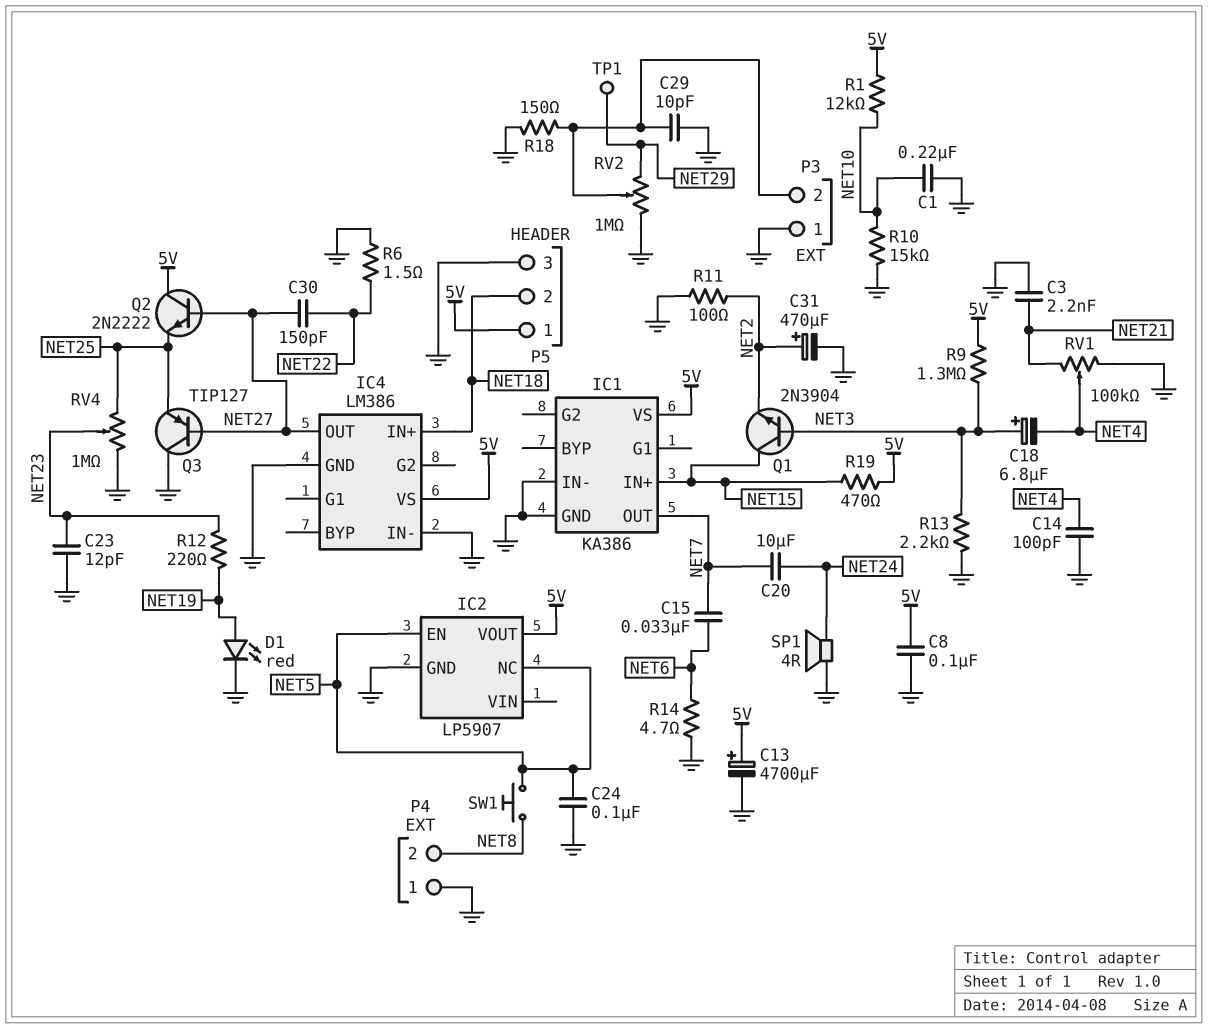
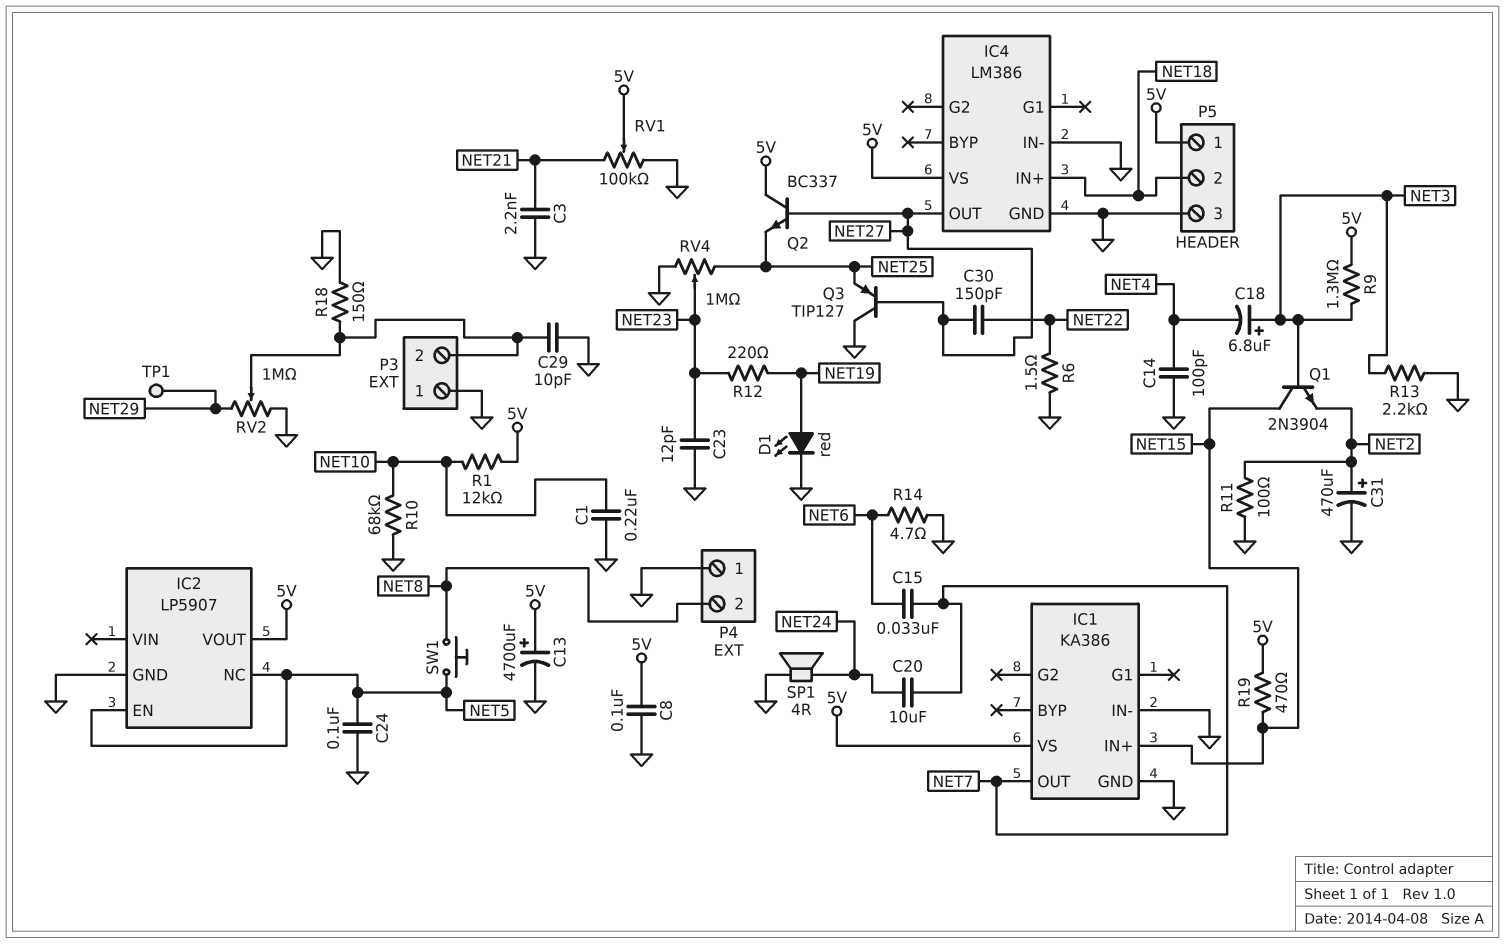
Q2: NPN 2N2222 (B NET27, C 5V, E NET25) -> NPN BC337 (B NET27, C 5V, E NET25)
R10: 15k (GND, NET10) -> 68k (GND, NET10)
RV1: 100k (GND, NET21, wiper NET4) -> 100k (GND, NET21, wiper 5V)

